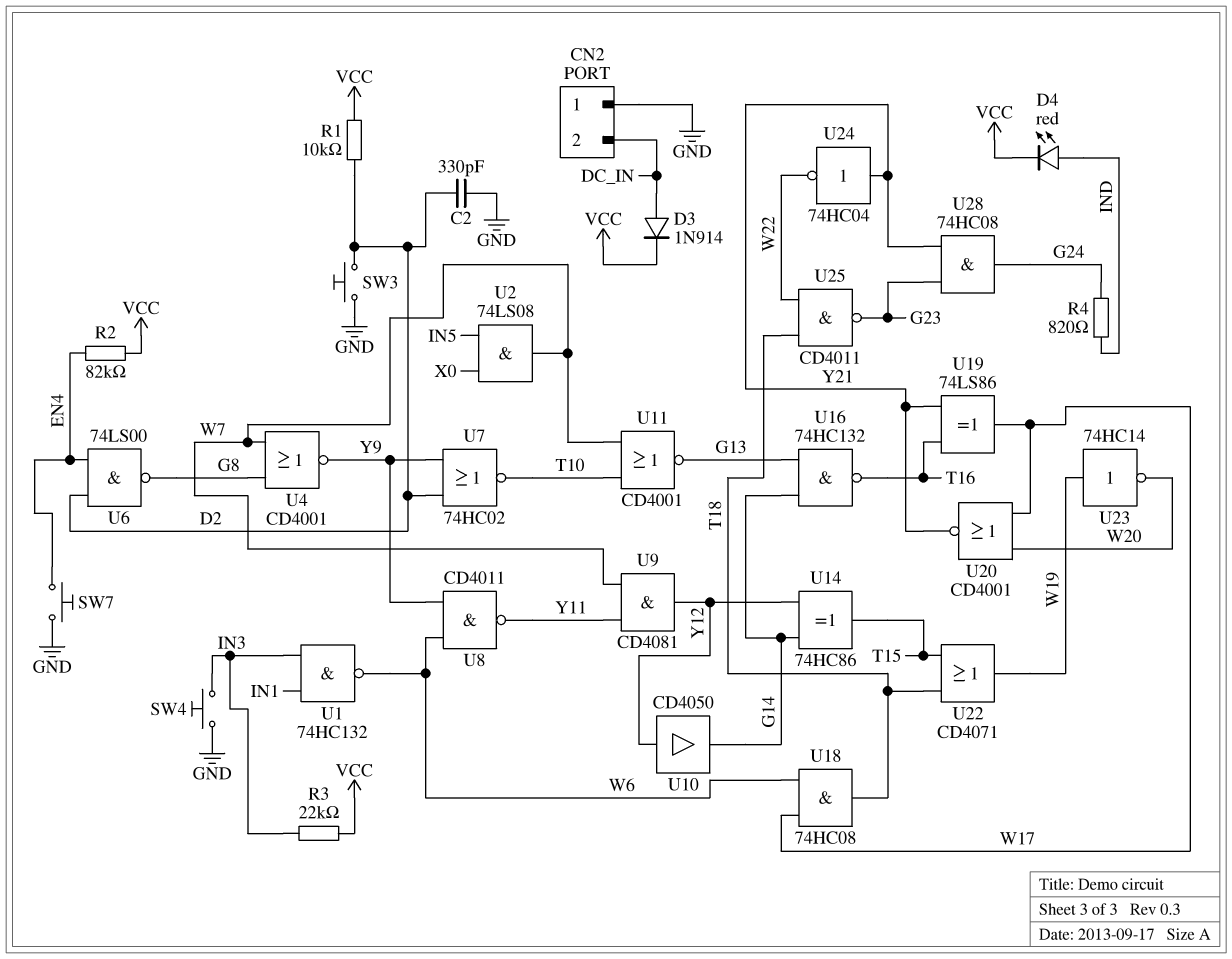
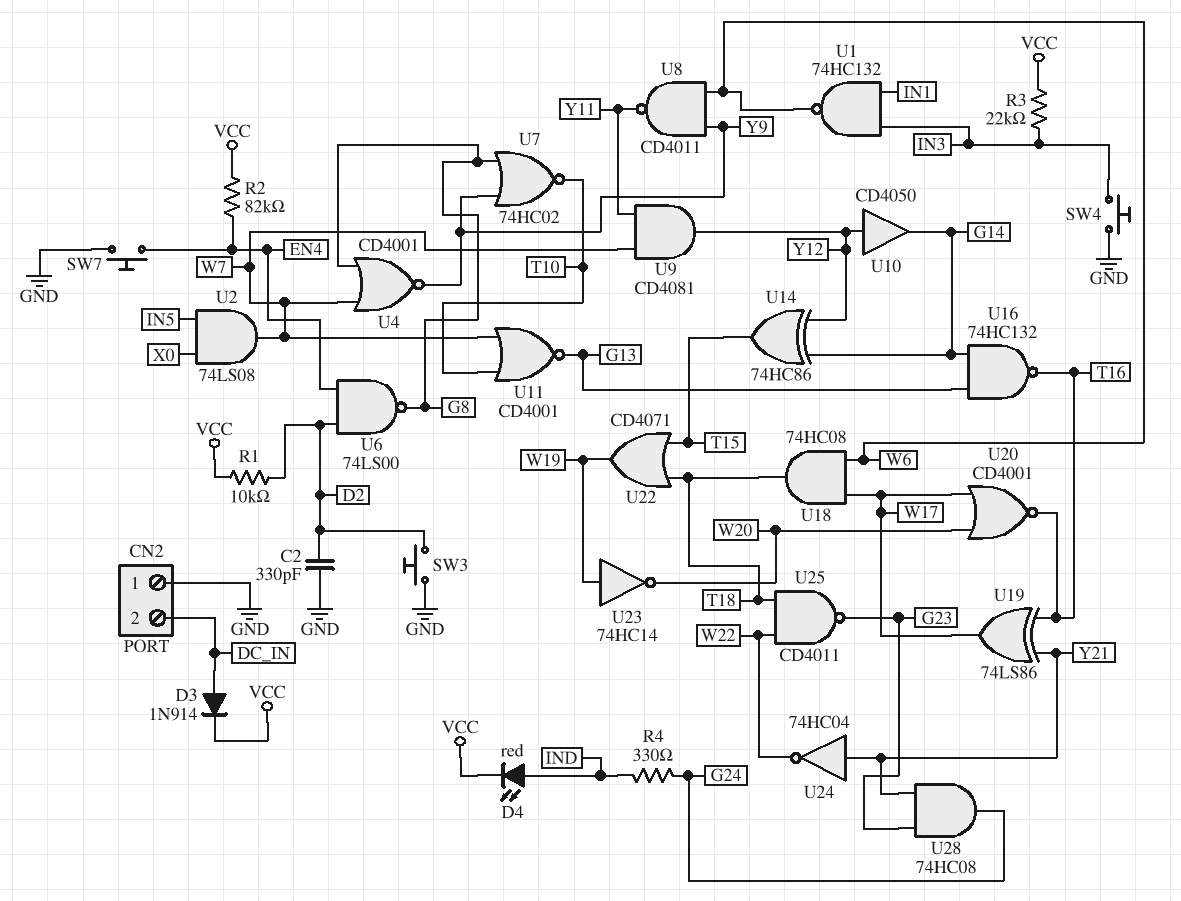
R4: 820 (G24, IND) -> 330 (G24, IND)
U7: NOR 74HC02 (in D2, in Y9, out T10) -> NOR 74HC02 (in G8, in Y9, out T10)
U20: NOR CD4001 (in W17, in W20, out Y21) -> NOR CD4001 (in W17, in W20, out T16)

